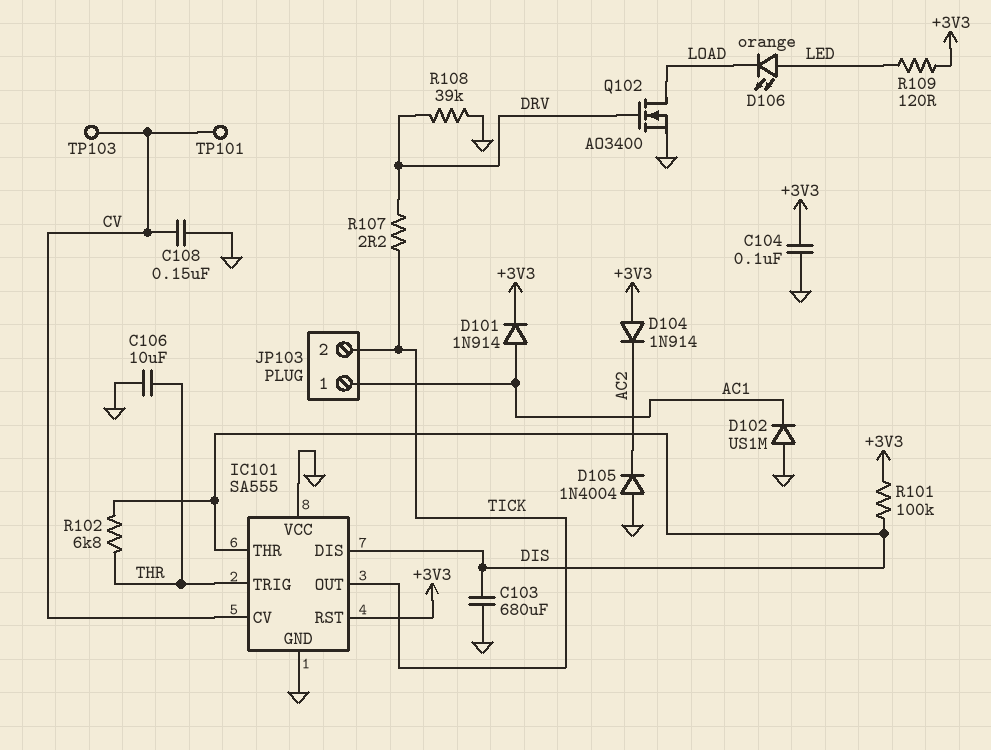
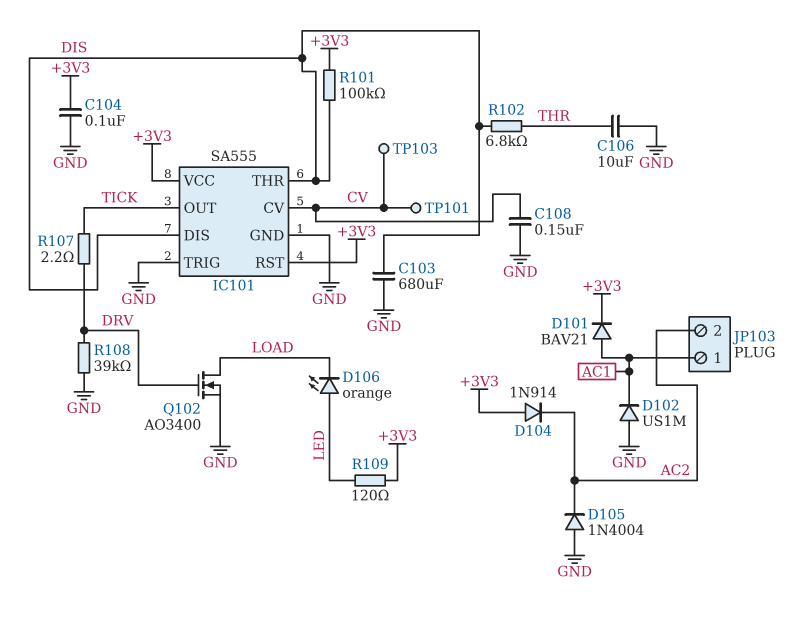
D101: diode 1N914 (A AC1, K +3V3) -> diode BAV21 (A AC1, K +3V3)
IC101 pin TRIG: THR -> GND
IC101 pin VCC: GND -> +3V3
JP103 pin 2: TICK -> AC2

